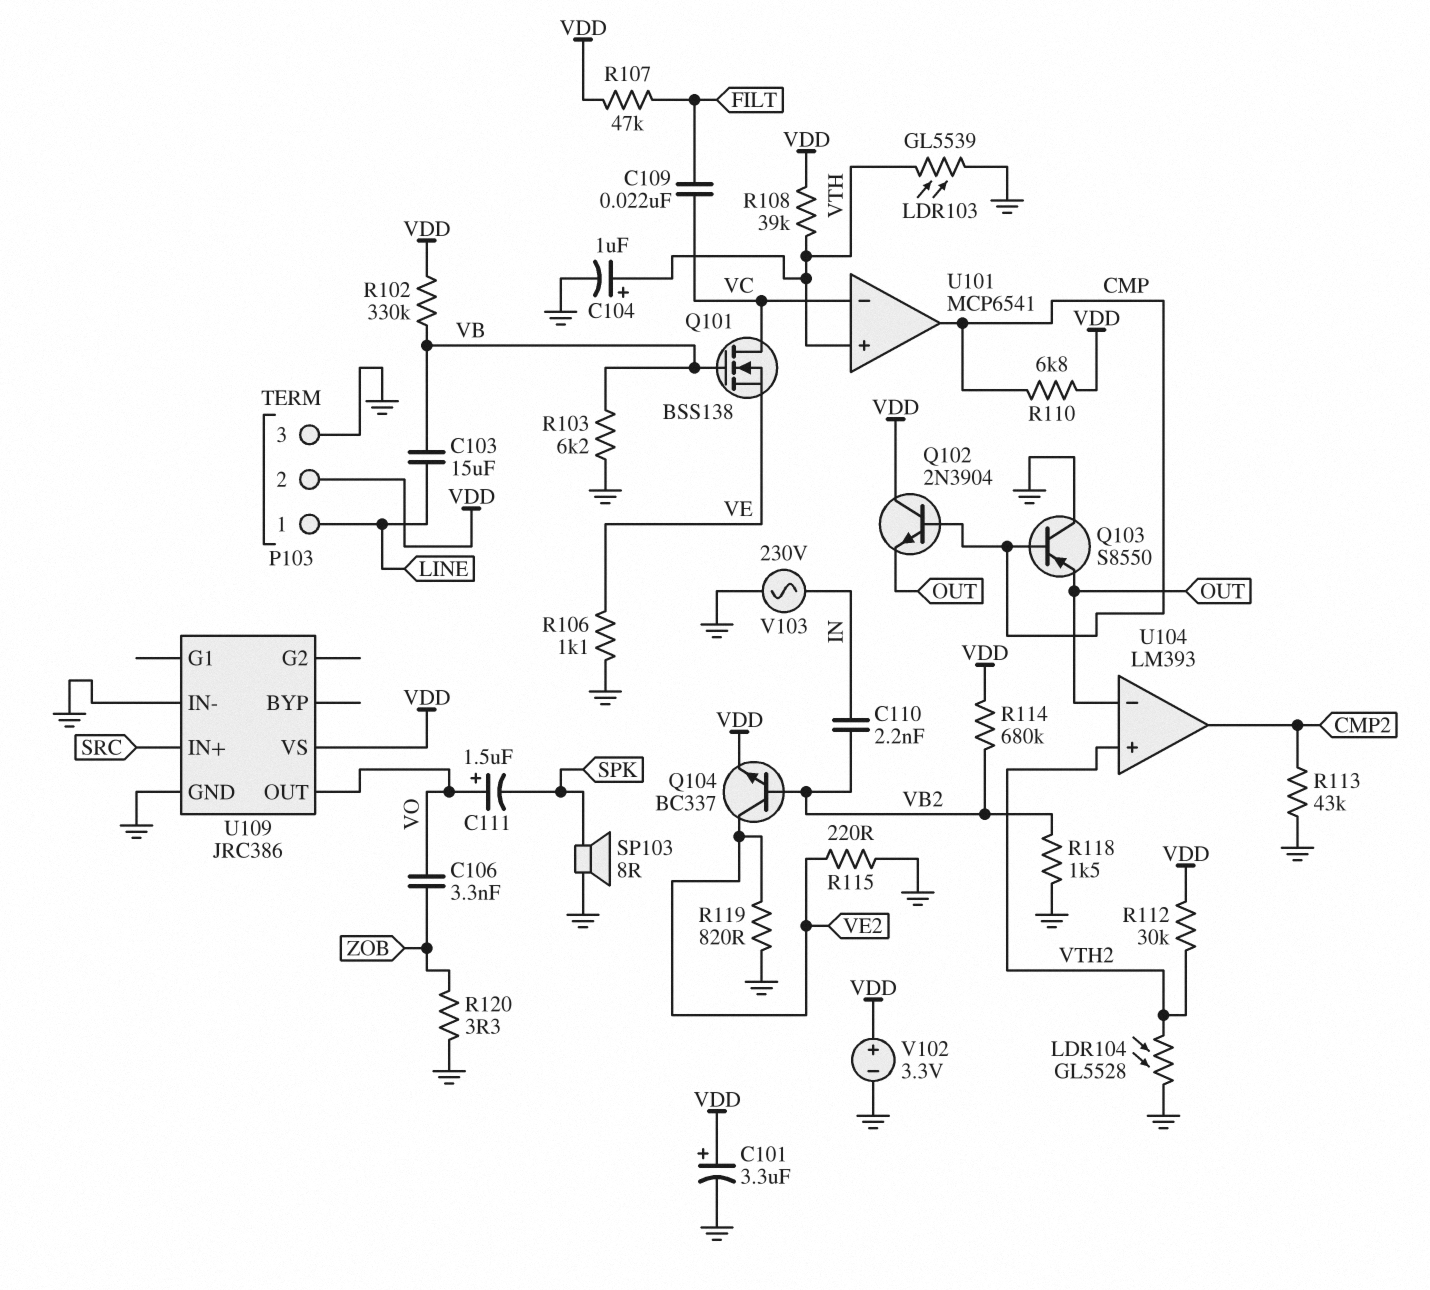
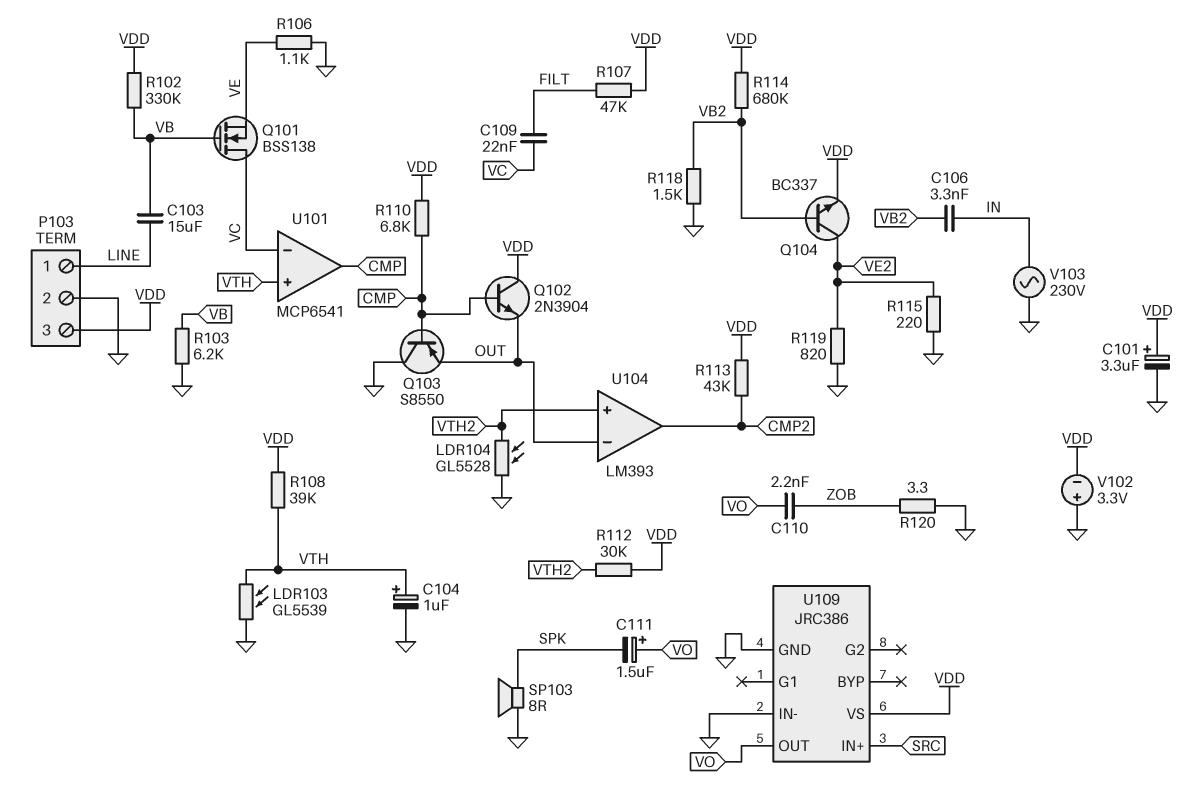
C106: 3.3nF (VO, ZOB) -> 3.3nF (IN, VB2)
C110: 2.2nF (IN, VB2) -> 2.2nF (VO, ZOB)
P103 pin 2: VDD -> GND
P103 pin 3: GND -> VDD
R113: 43k (CMP2, GND) -> 43k (CMP2, VDD)
V102: 3.3V (plus VDD, minus GND) -> 3.3V (plus GND, minus VDD)

